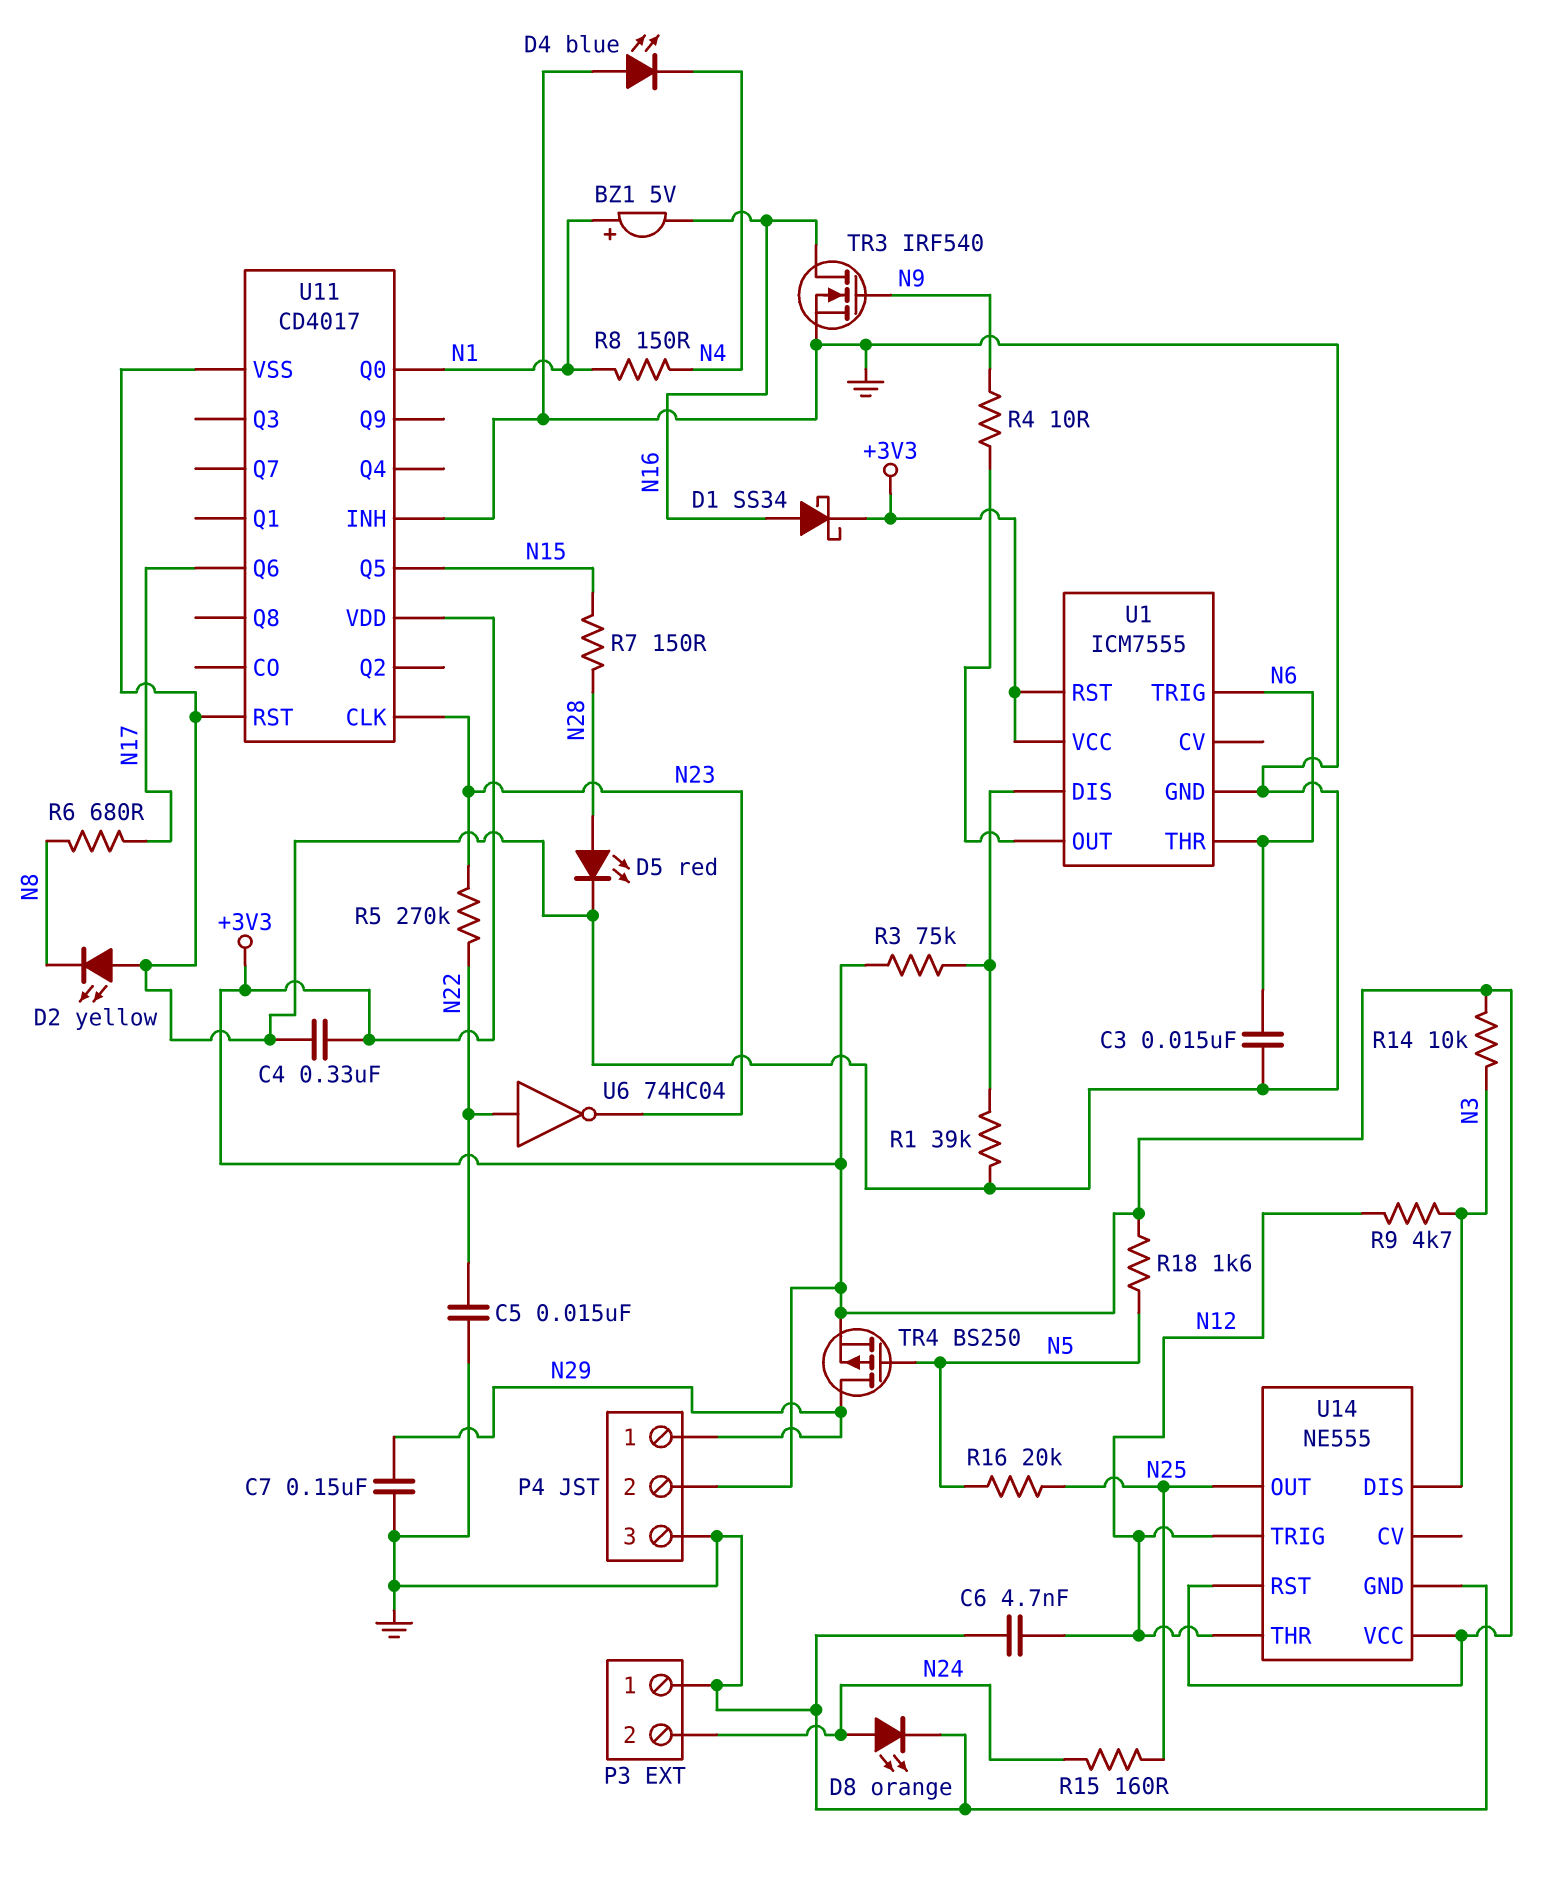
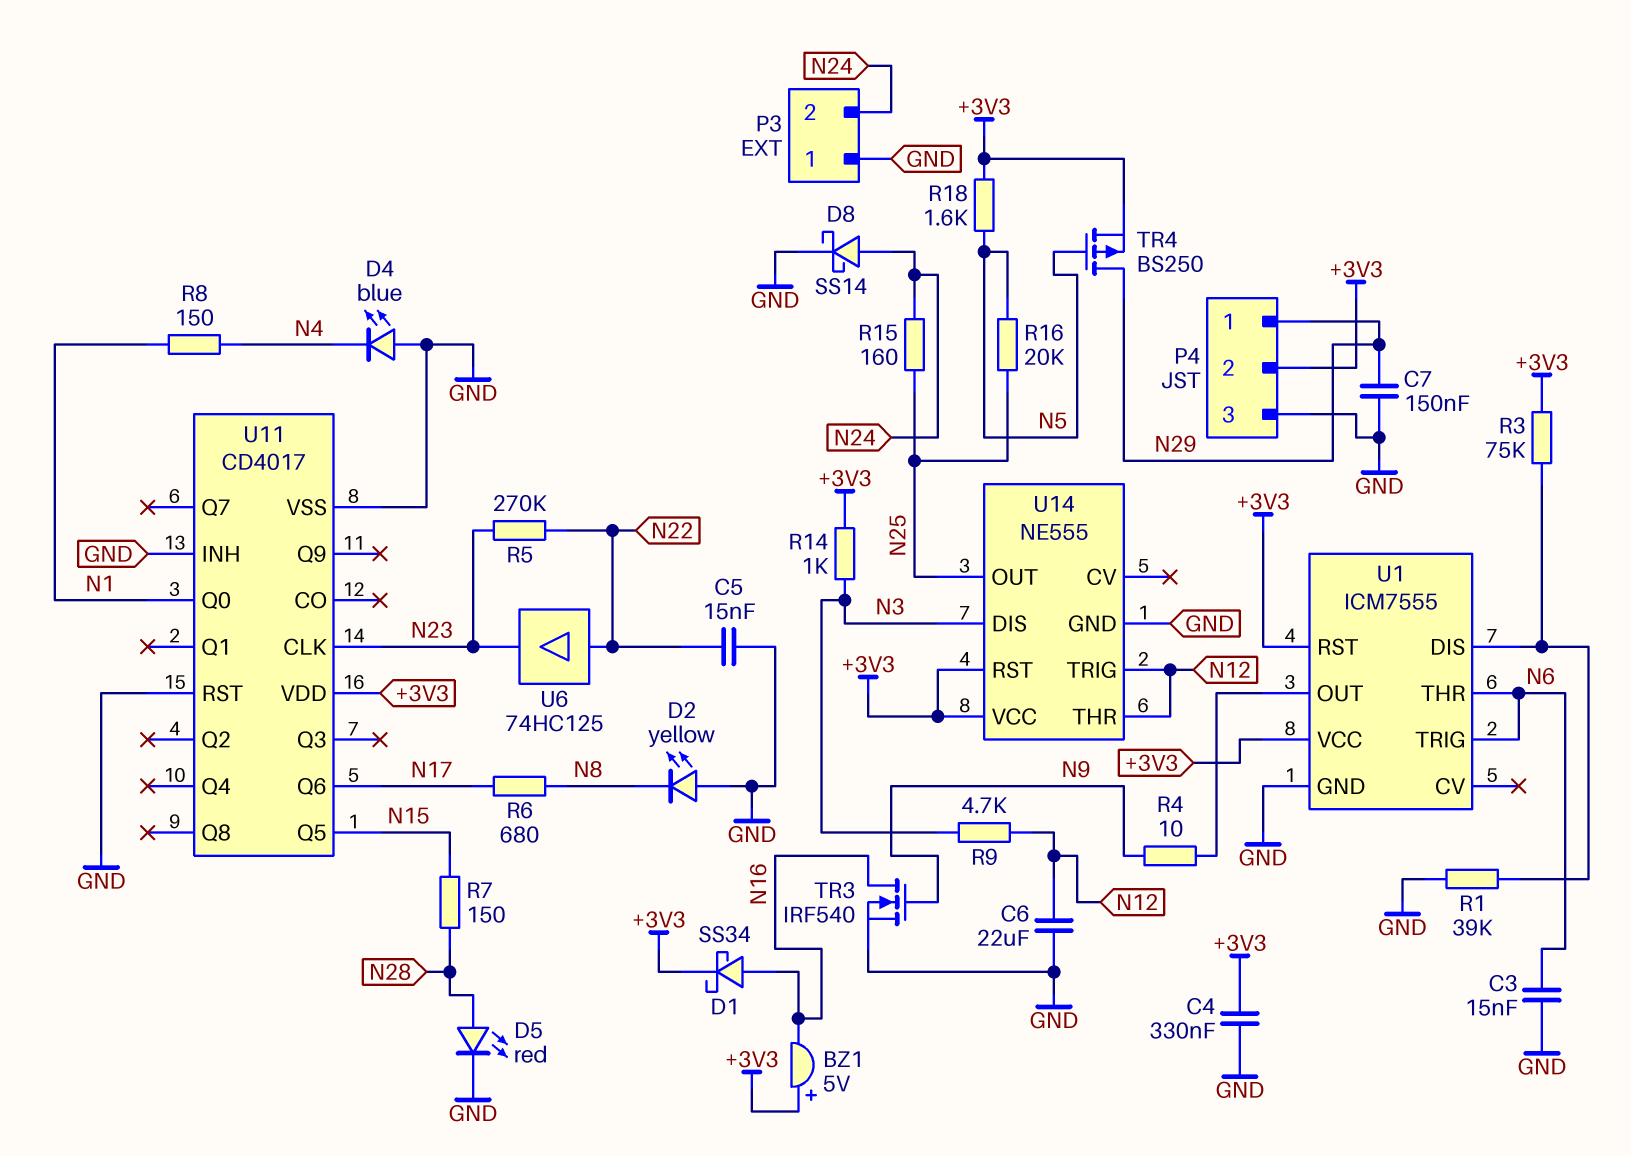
BZ1: buzzer 5V (plus N1, minus N16) -> buzzer 5V (plus +3V3, minus N16)
C6: 4.7nF (GND, N12) -> 22uF (GND, N12)
D8: LED orange (A N24, K GND) -> schottky SS14 (A N24, K GND)
R14: 10k (+3V3, N3) -> 1k (+3V3, N3)
U6: NOT 74HC04 (in N22, out N23) -> buffer 74HC125 (in N22, out N23)

